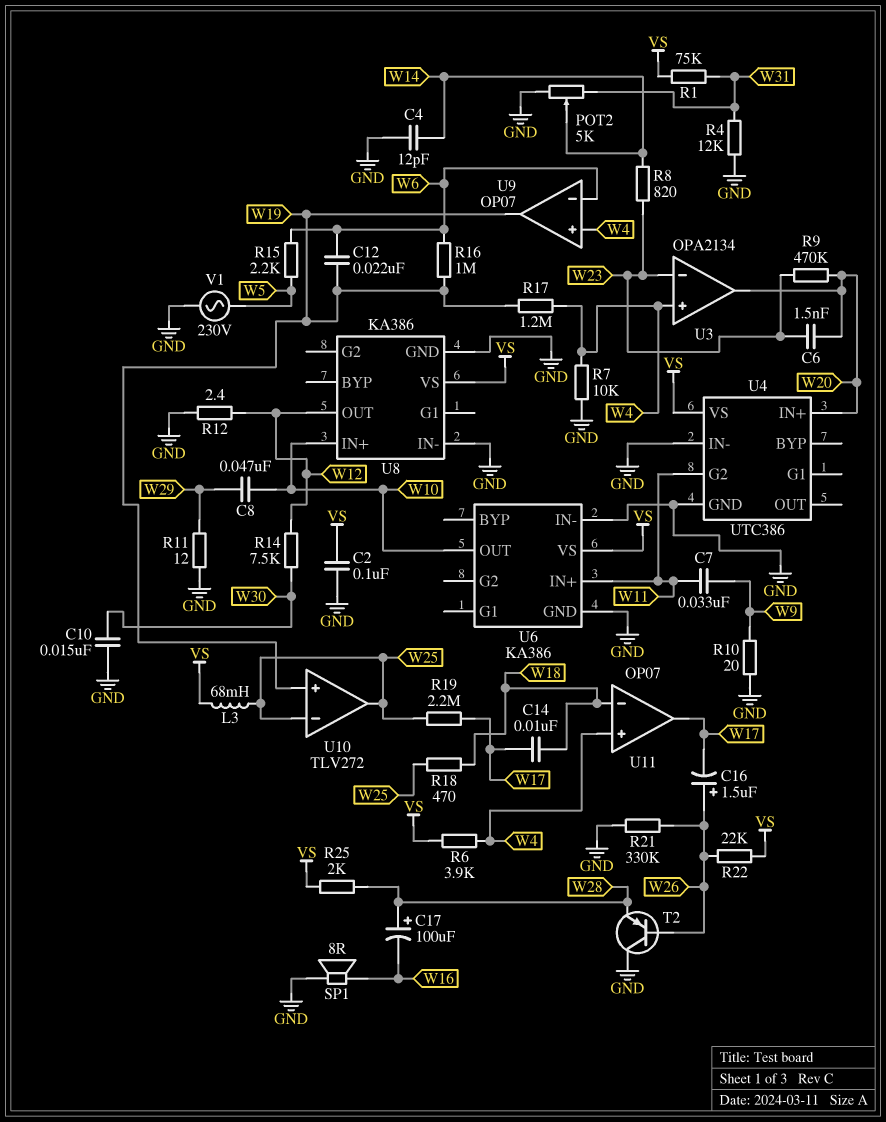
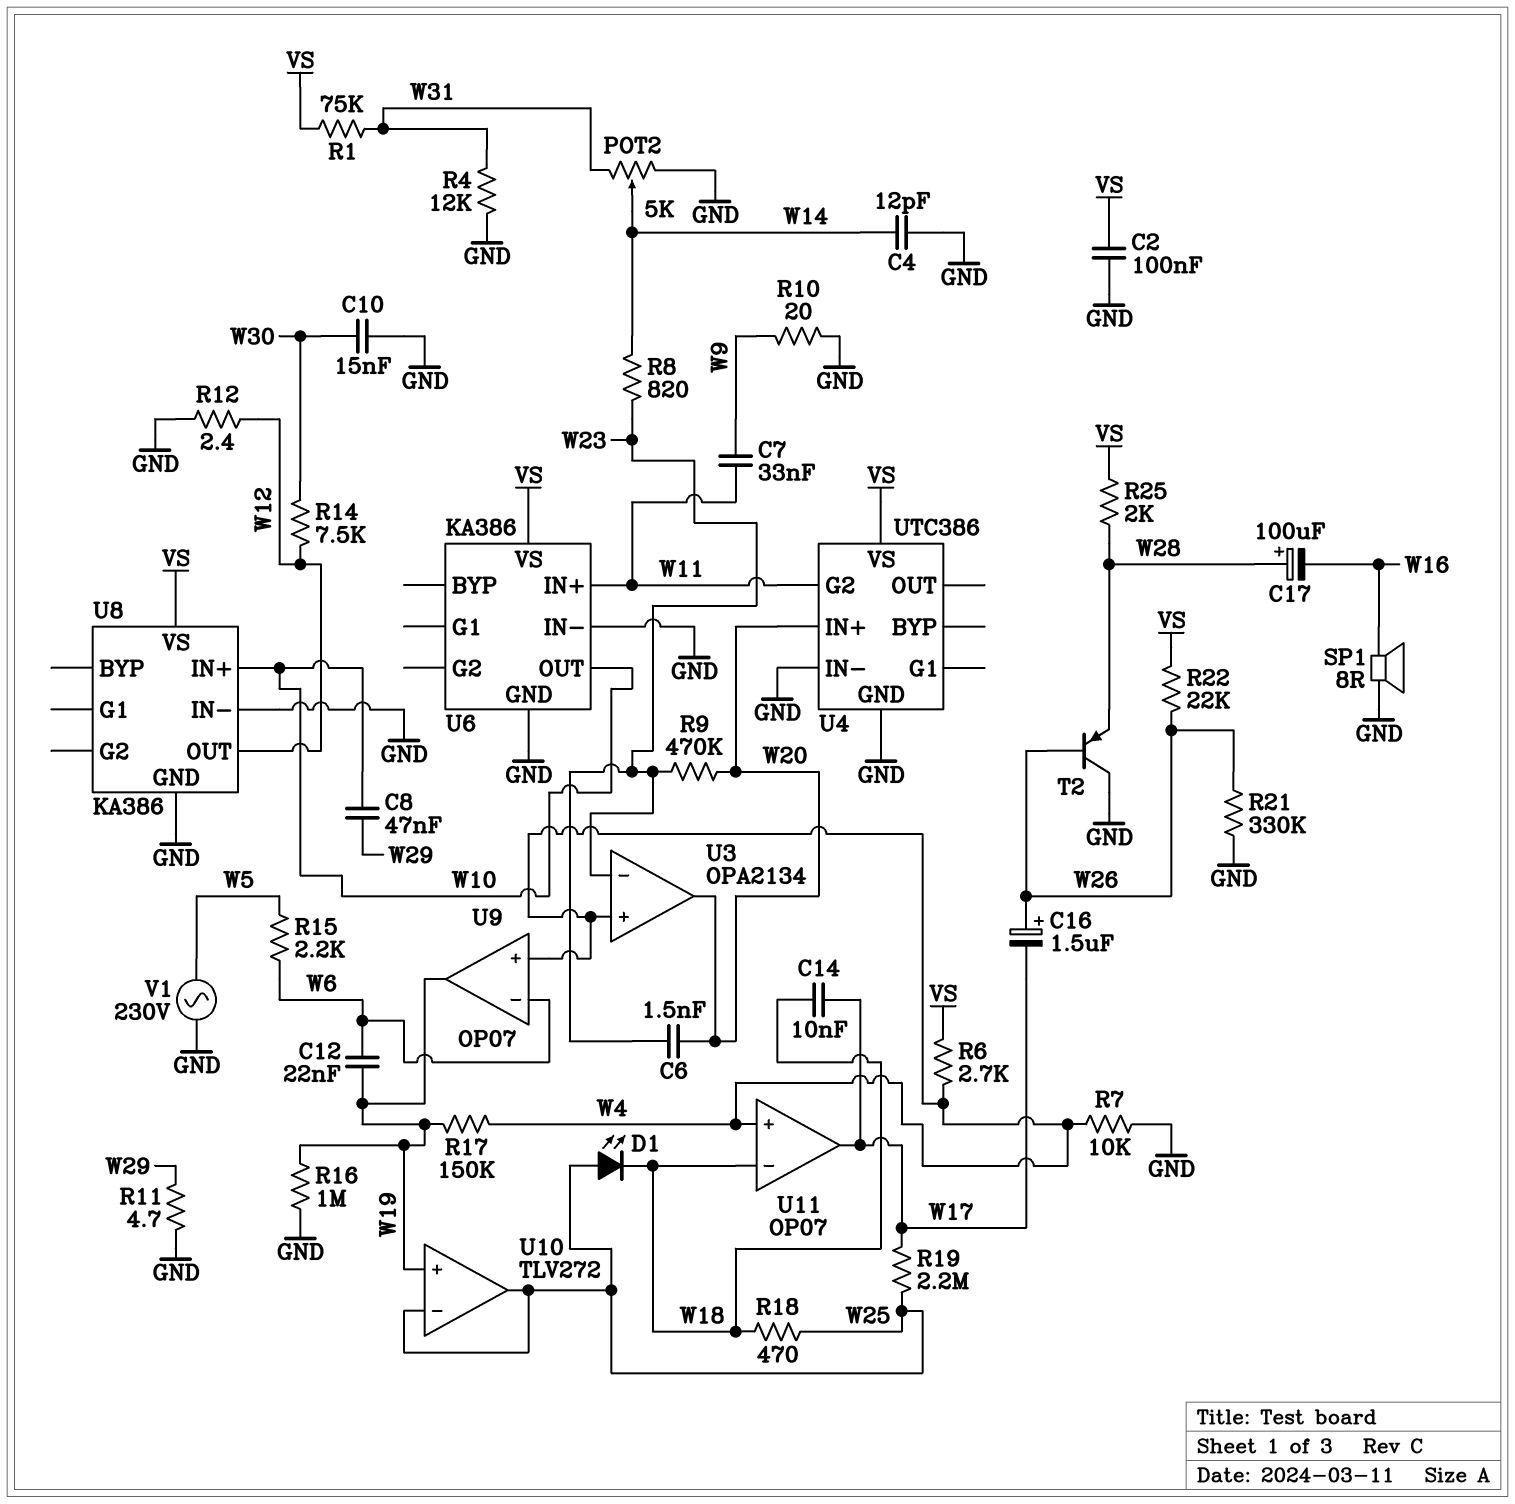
D1: none -> LED (A W25, K W18)
L3: 68mH (VS, W25) -> none
R6: 3.9k (VS, W4) -> 2.7k (VS, W4)
R11: 12 (GND, W29) -> 4.7 (GND, W29)
R16: 1M (W6, W19) -> 1M (GND, W19)
R17: 1.2M (W4, W19) -> 150k (W4, W19)

